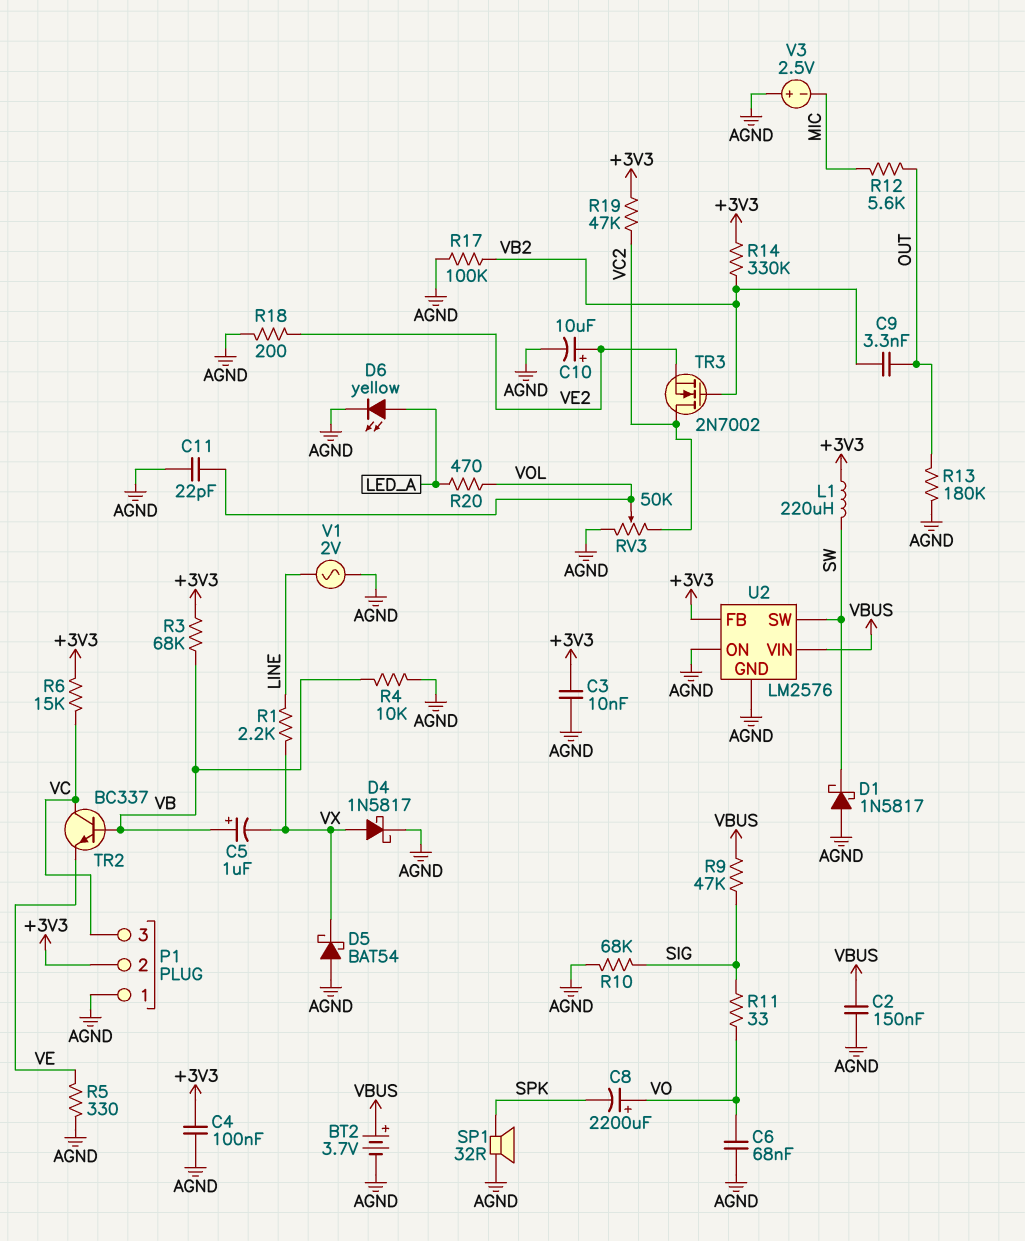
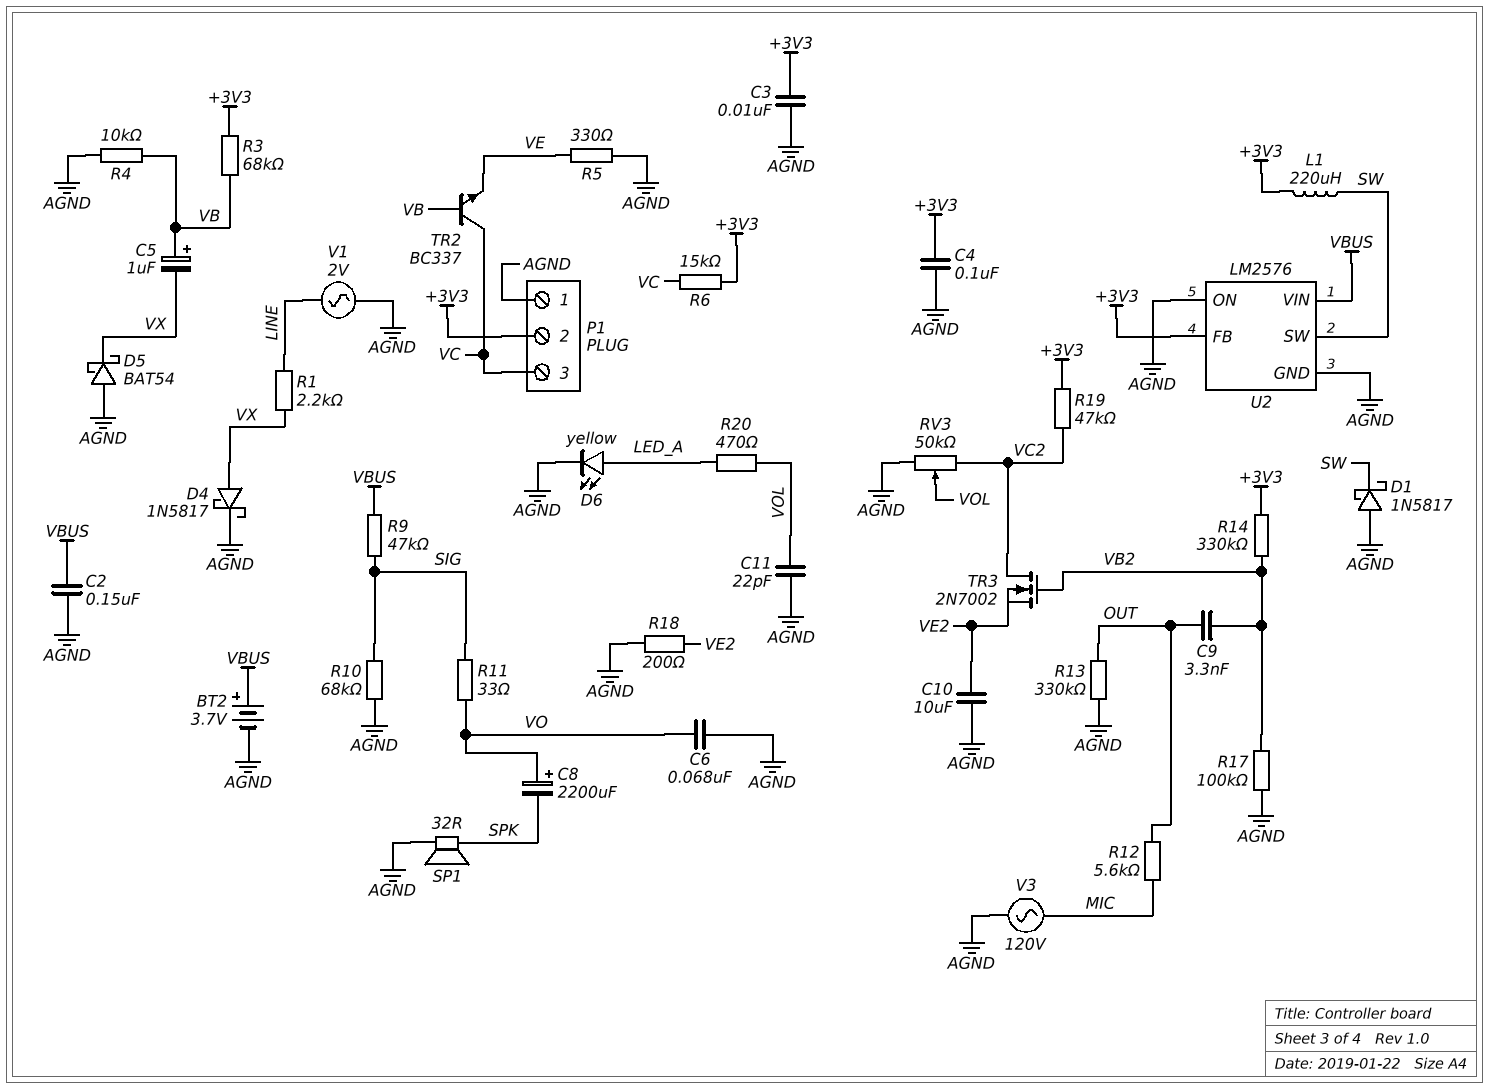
C10: 10uF (plus VE2, minus AGND) -> 10uF (AGND, VE2)
R13: 180k (AGND, OUT) -> 330k (AGND, OUT)
V3: 2.5V (plus AGND, minus MIC) -> AC 120V (AGND, MIC)

